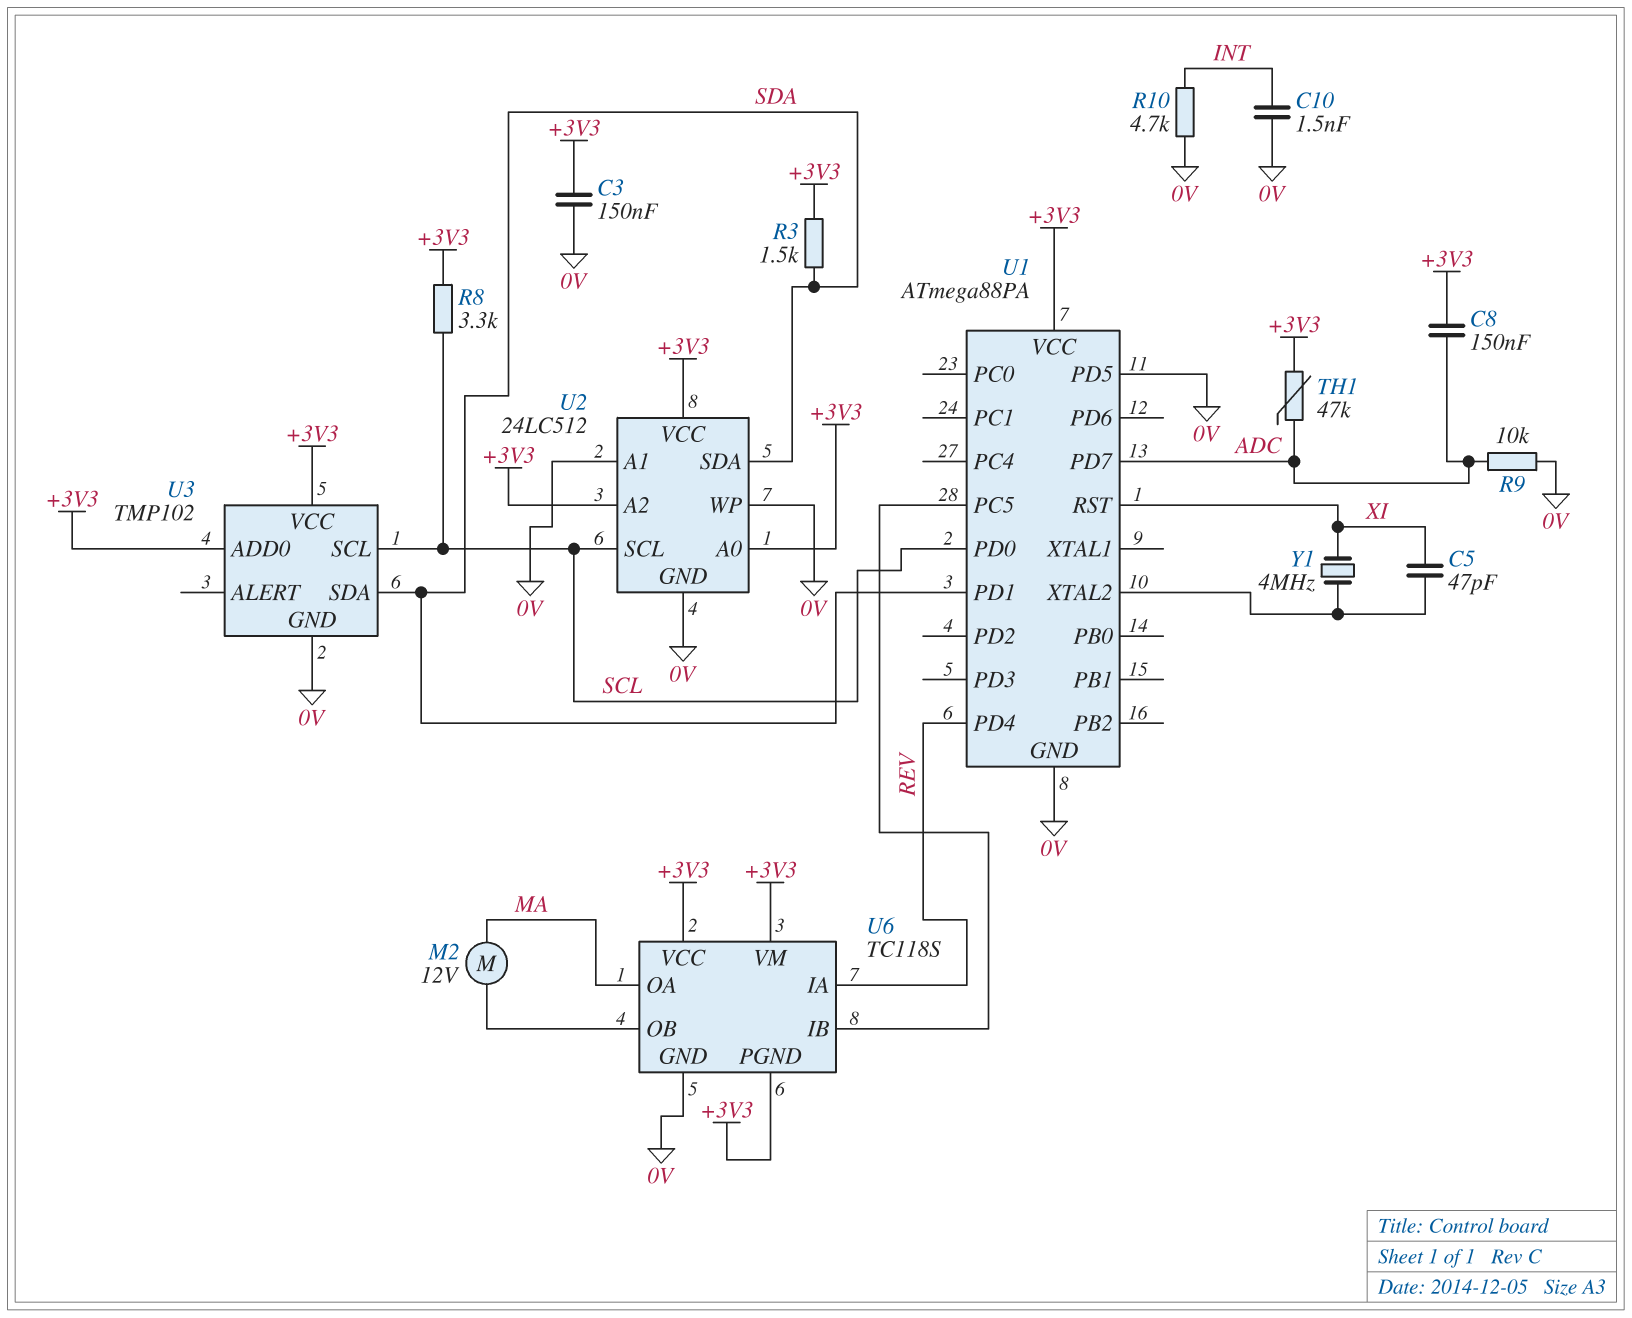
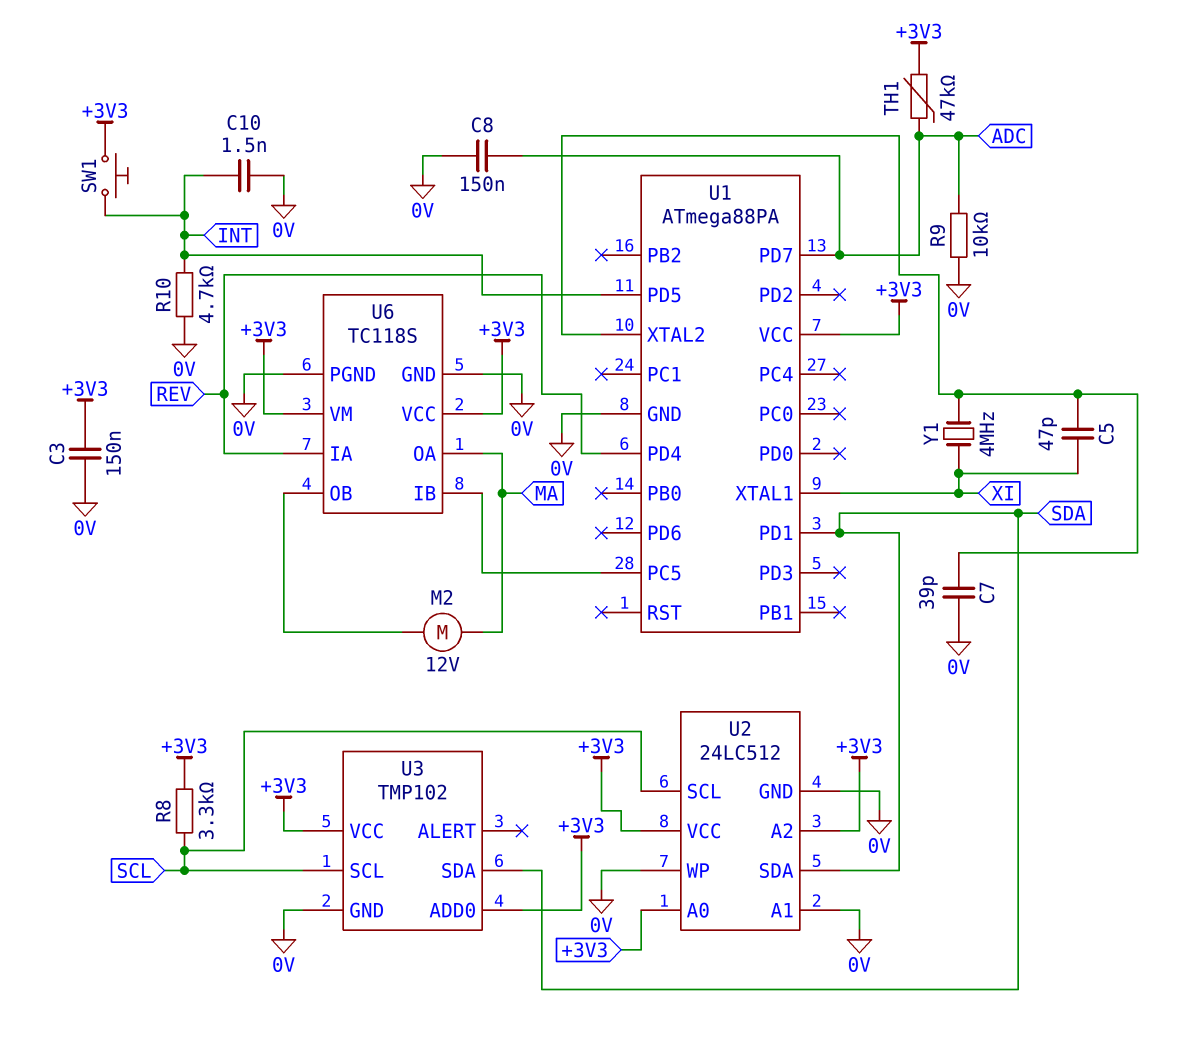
C7: none -> 39pF (0V, U1/XTAL2)
C8: 150nF (+3V3, ADC) -> 150nF (0V, ADC)
R3: 1.5k (+3V3, SDA) -> none
SW1: none -> button (+3V3, INT)
U1 pin PD0: SCL -> none
U1 pin PD5: 0V -> INT
U1 pin RST: XI -> none
U1 pin XTAL1: none -> XI
U6 pin PGND: +3V3 -> 0V

